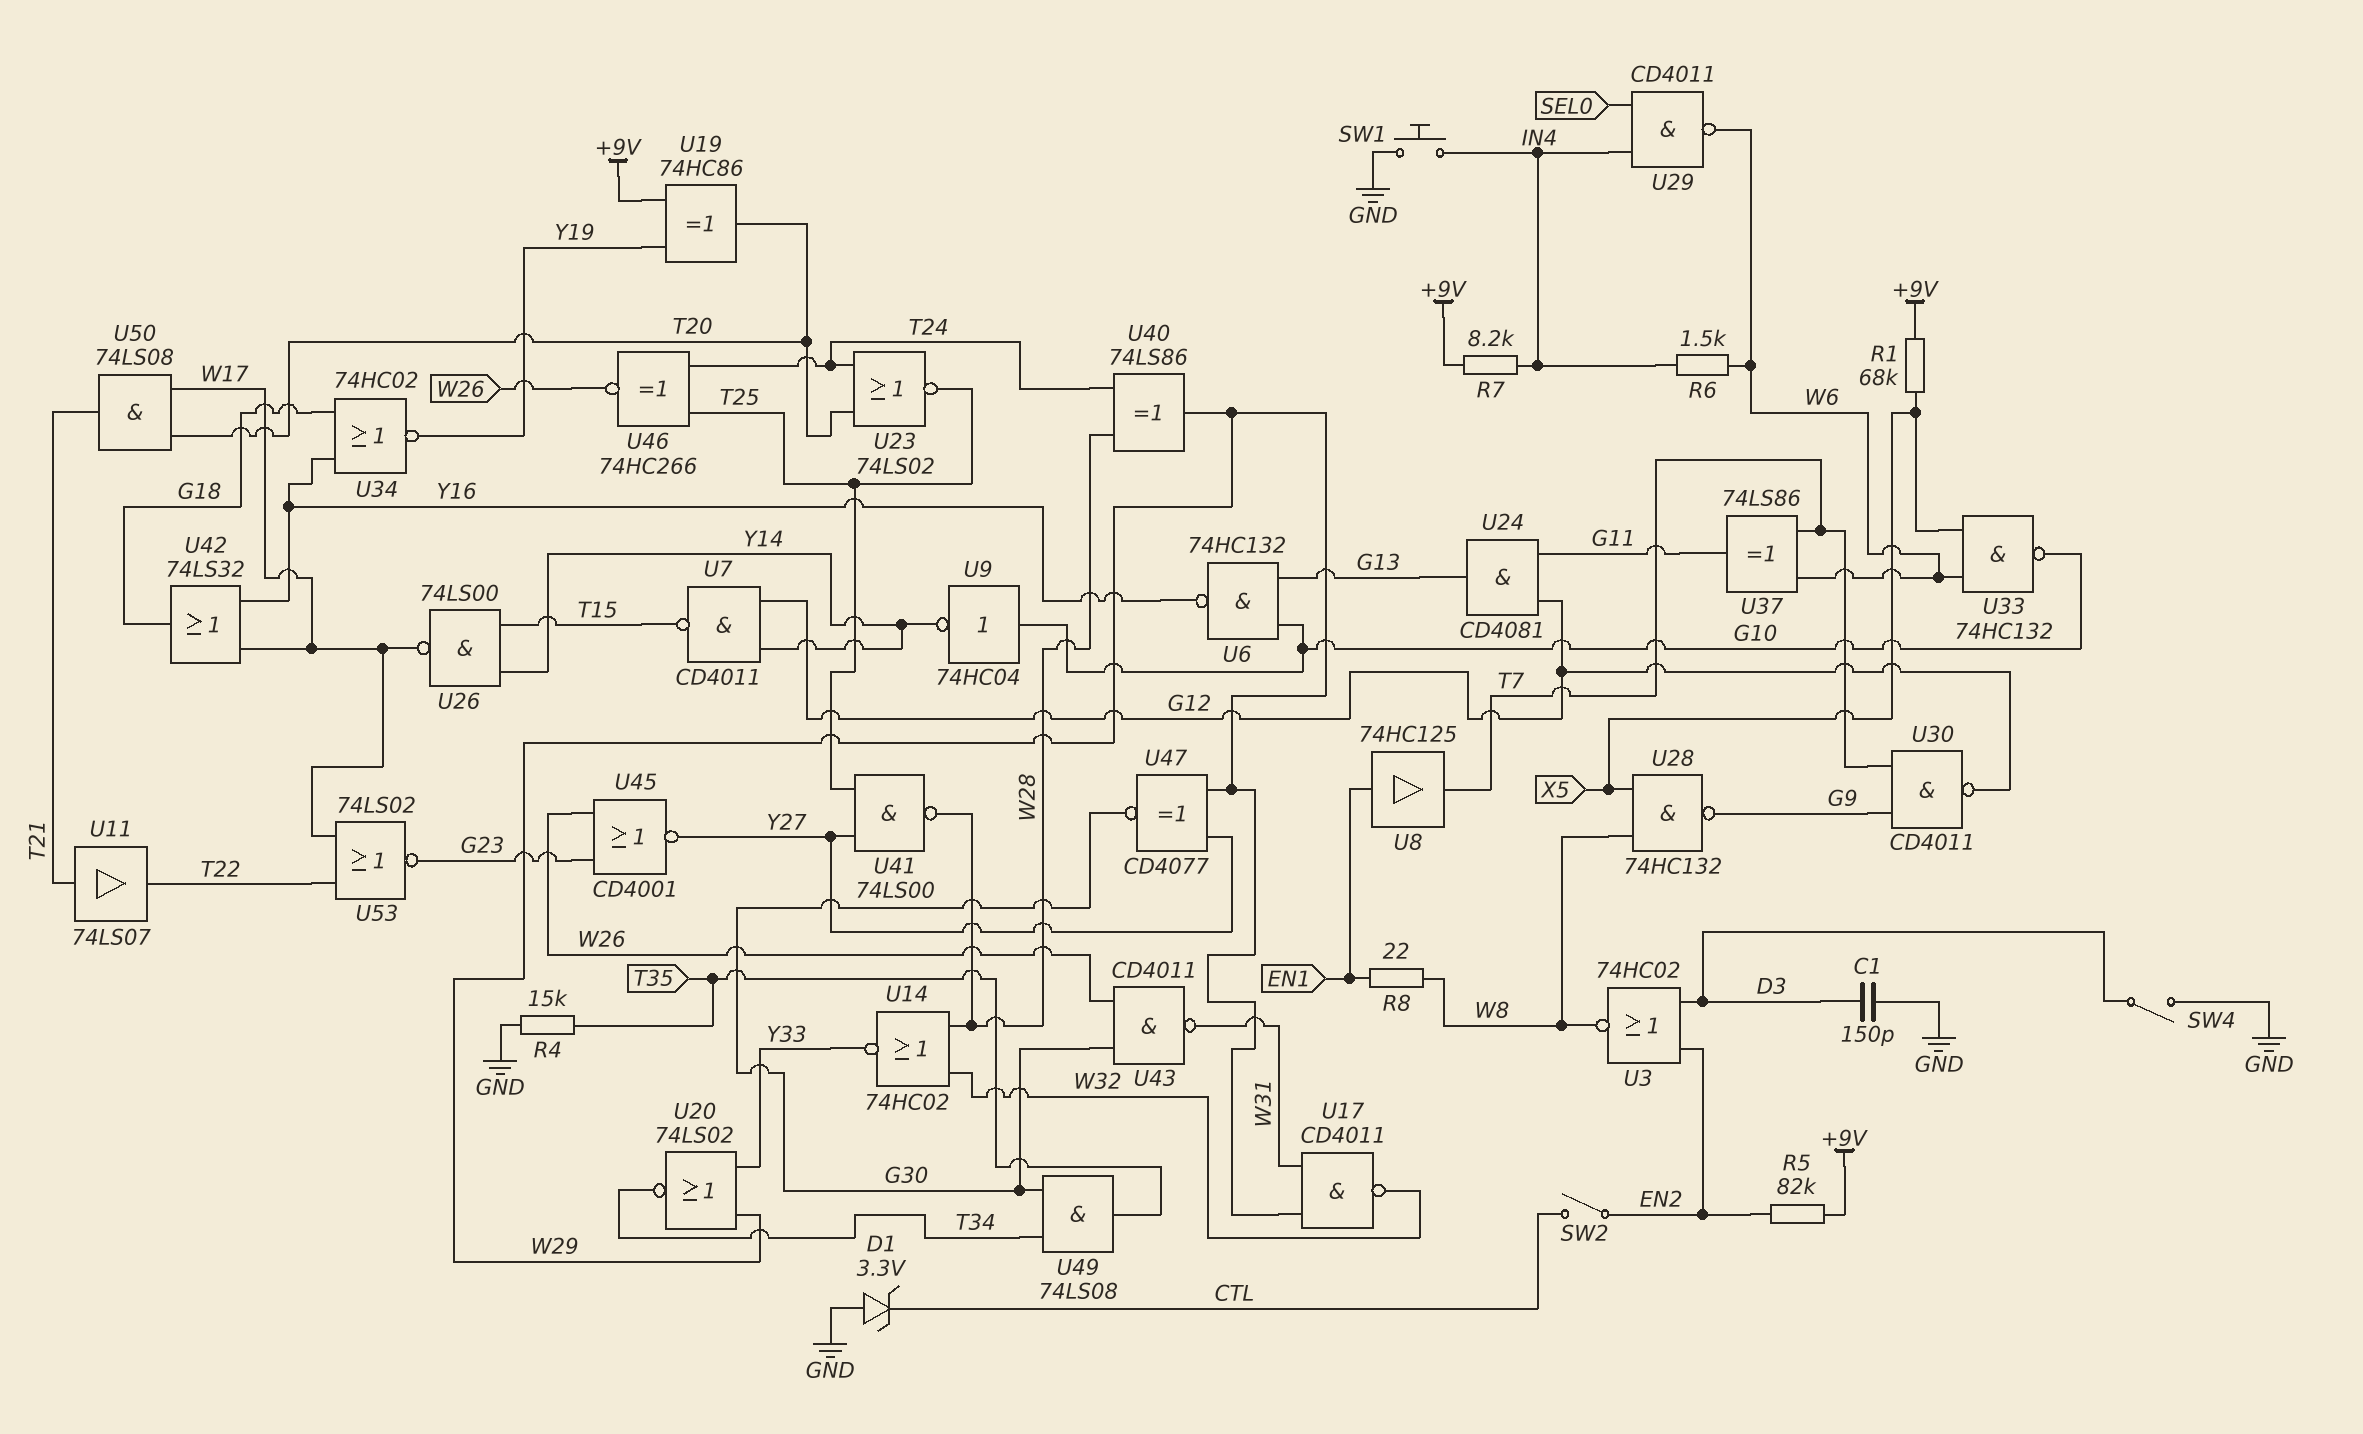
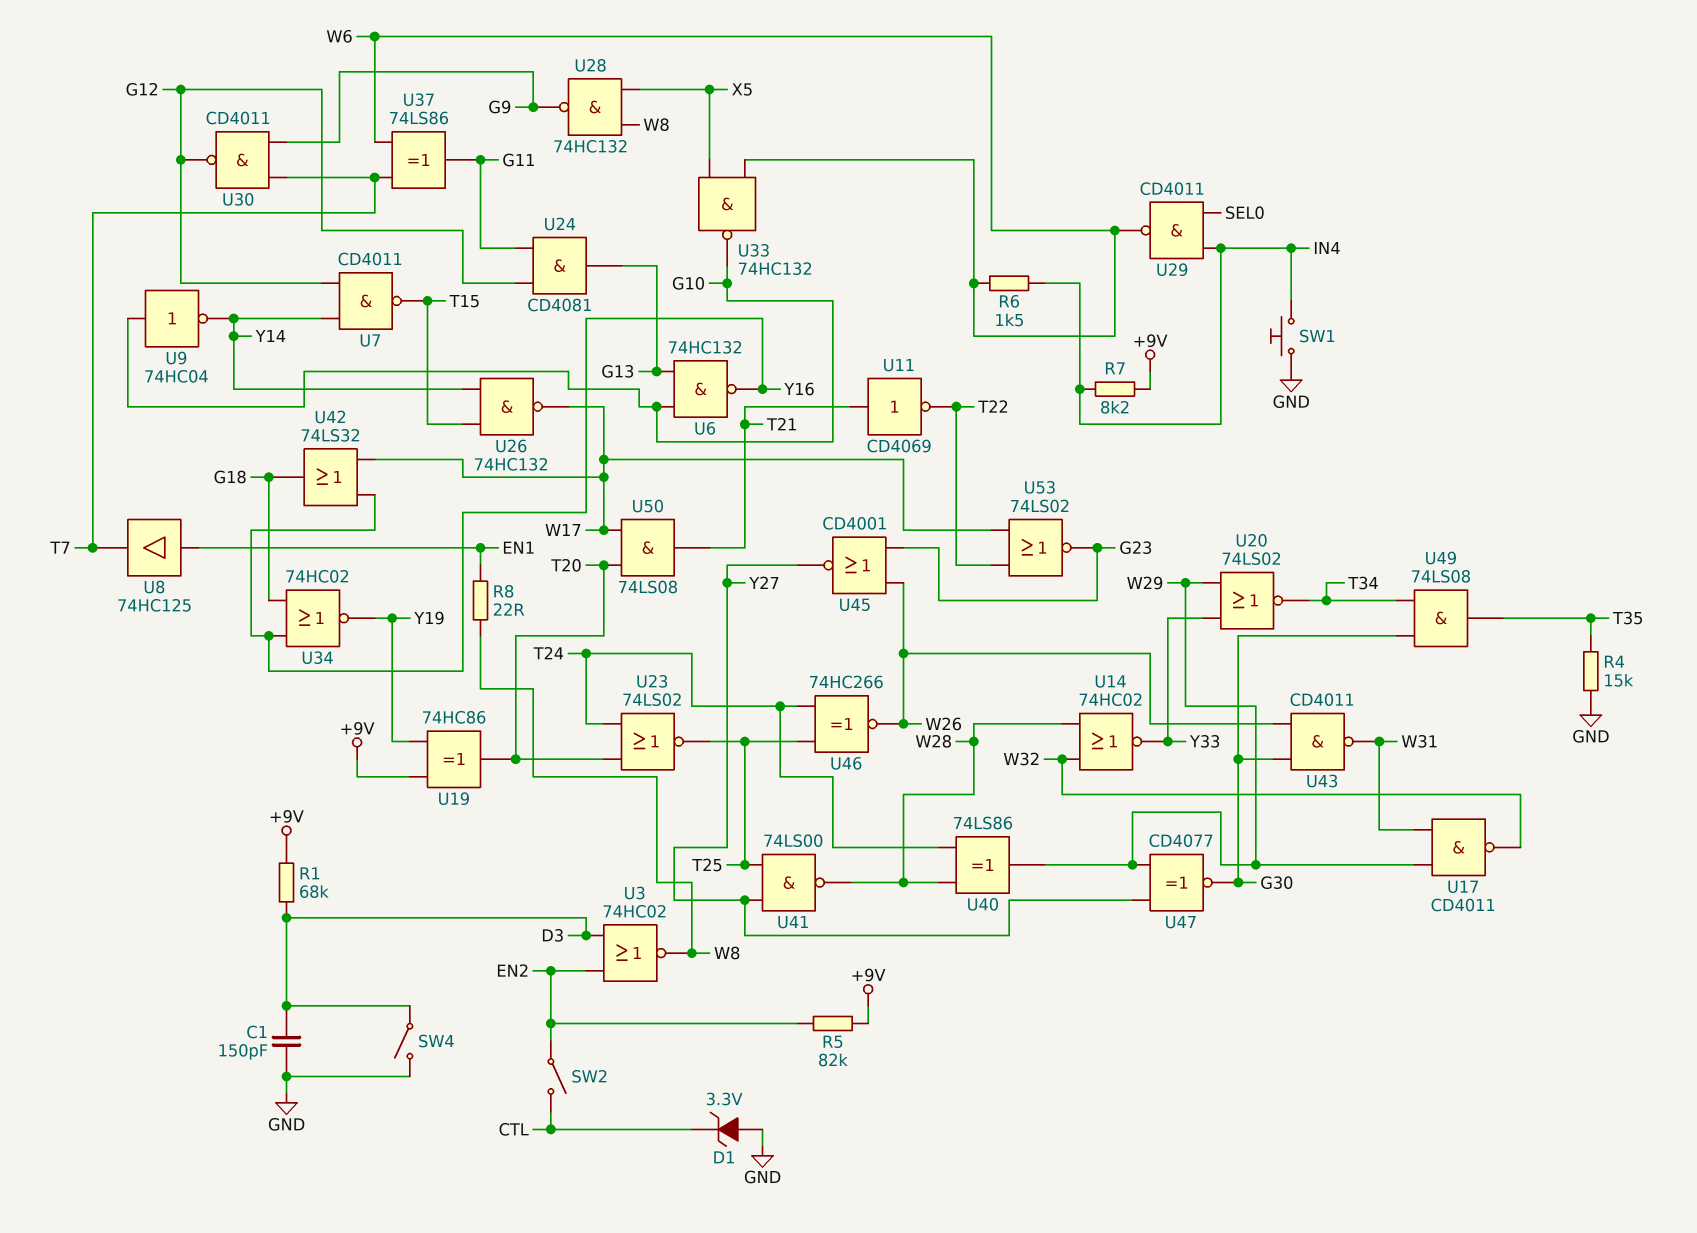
R1: 68k (+9V, X5) -> 68k (+9V, D3)
U11: buffer 74LS07 (in T21, out T22) -> NOT CD4069 (in T21, out T22)
U26: NAND 74LS00 (in T15, in Y14, out W17) -> NAND 74HC132 (in T15, in Y14, out W17)

